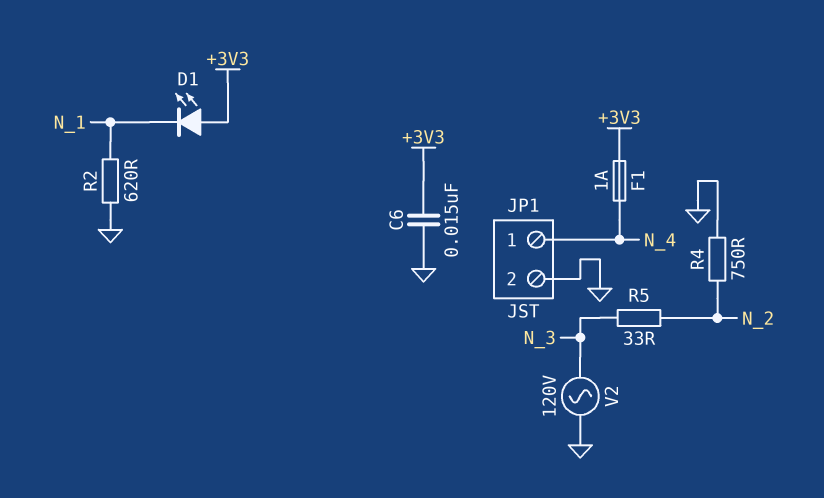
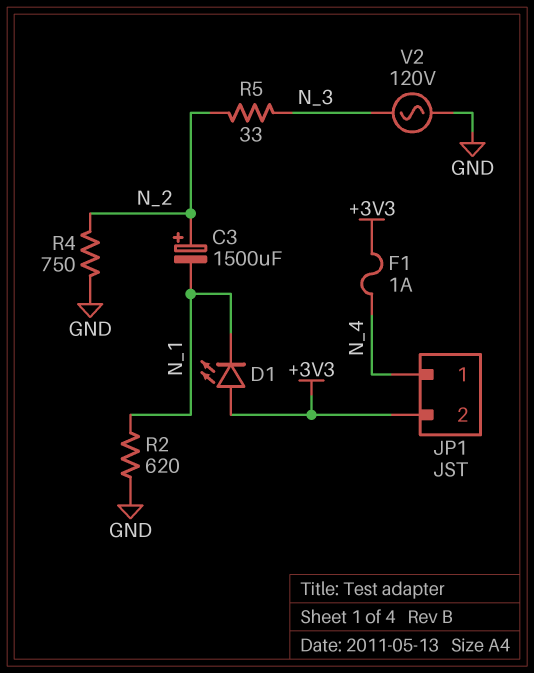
C3: none -> 1500uF (plus N_2, minus N_1)
C6: 15nF (+3V3, GND) -> none
JP1 pin 2: GND -> +3V3

